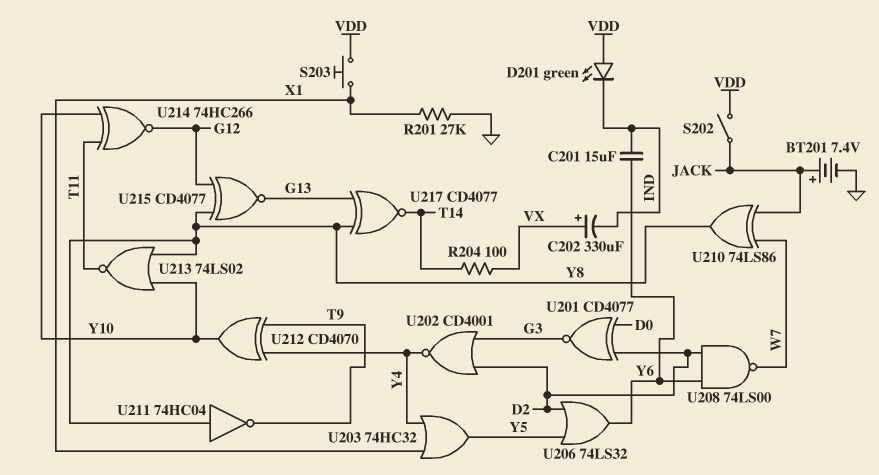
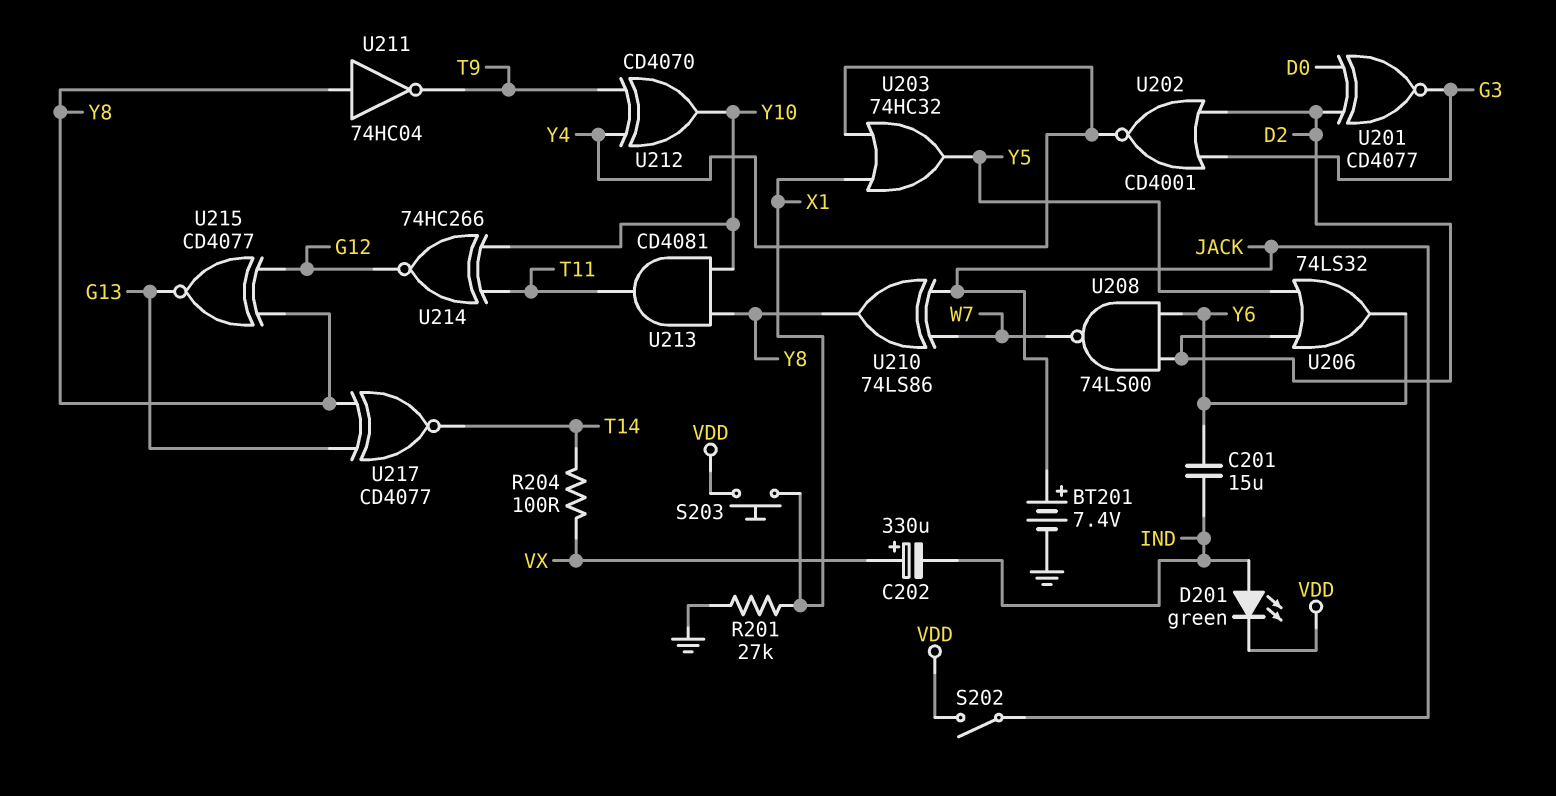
D201: LED green (A VDD, K IND) -> LED green (A IND, K VDD)
U213: NOR 74LS02 (in Y8, in Y10, out T11) -> AND CD4081 (in Y8, in Y10, out T11)

